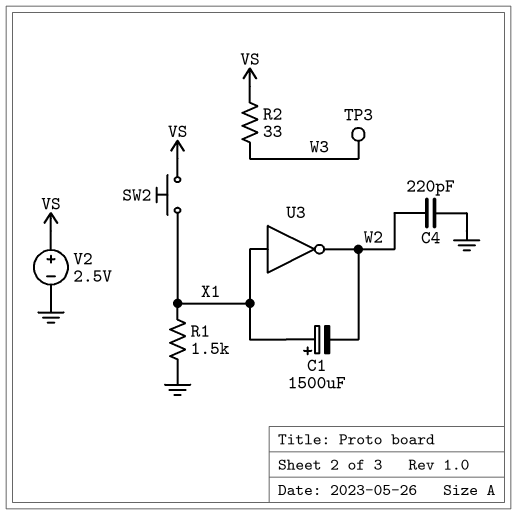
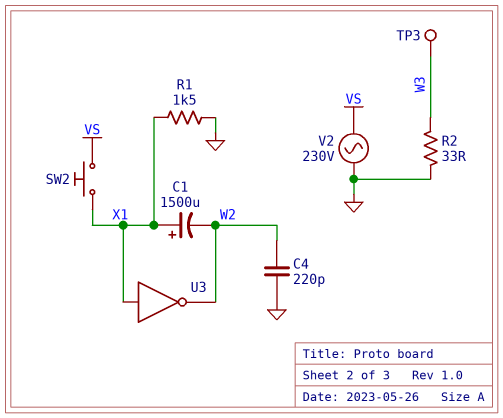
R2: 33 (VS, W3) -> 33 (GND, W3)
V2: 2.5V (plus VS, minus GND) -> AC 230V (GND, VS)

